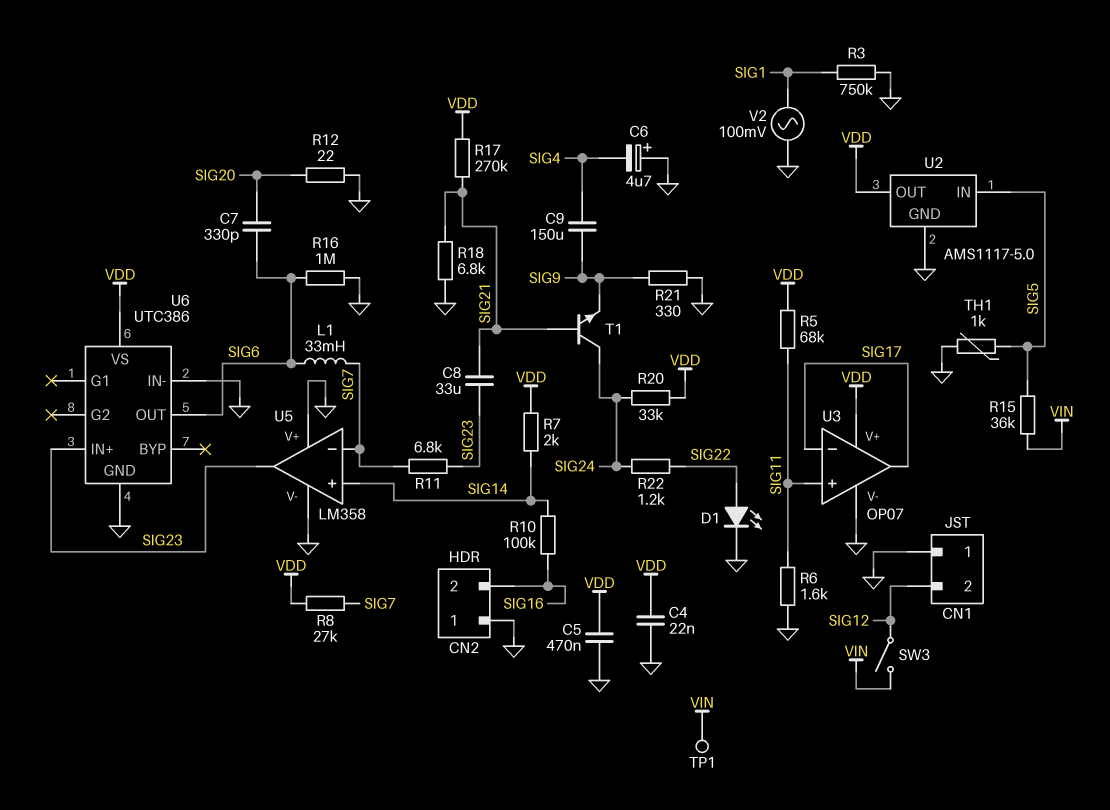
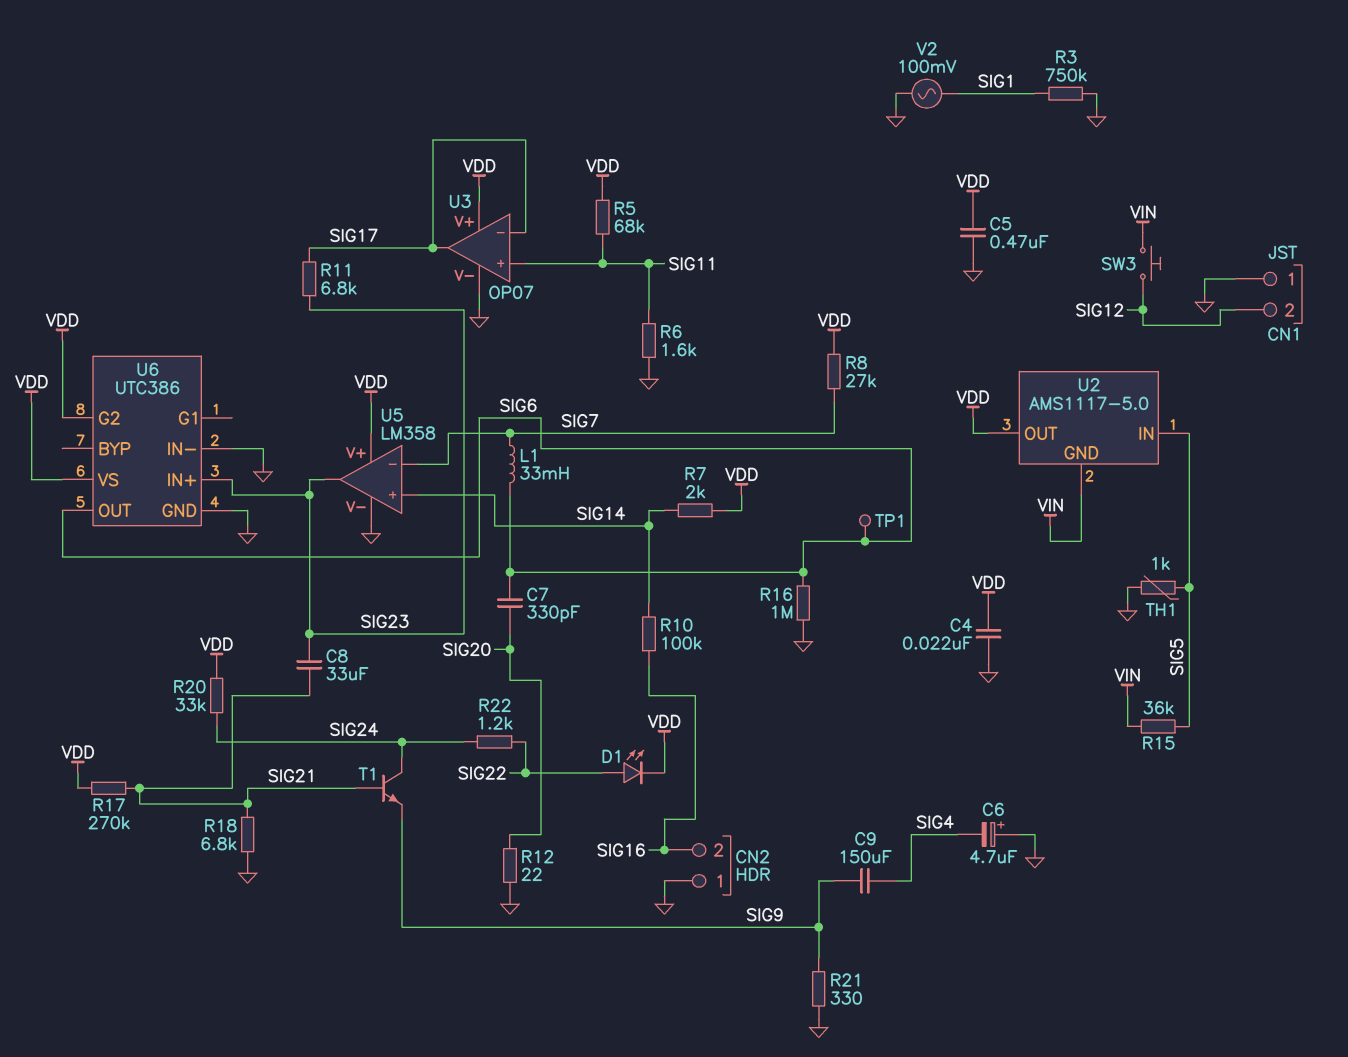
D1: LED (A SIG22, K GND) -> LED (A SIG22, K VDD)
R11: 6.8k (SIG7, SIG23) -> 6.8k (SIG17, SIG23)
SW3: switch (SIG12, VIN) -> button (SIG12, VIN)
TP1: test point (VIN) -> test point (SIG6)
U2 pin GND: GND -> VIN
U5 pin V+: GND -> VDD
U6 pin G2: none -> VDD

